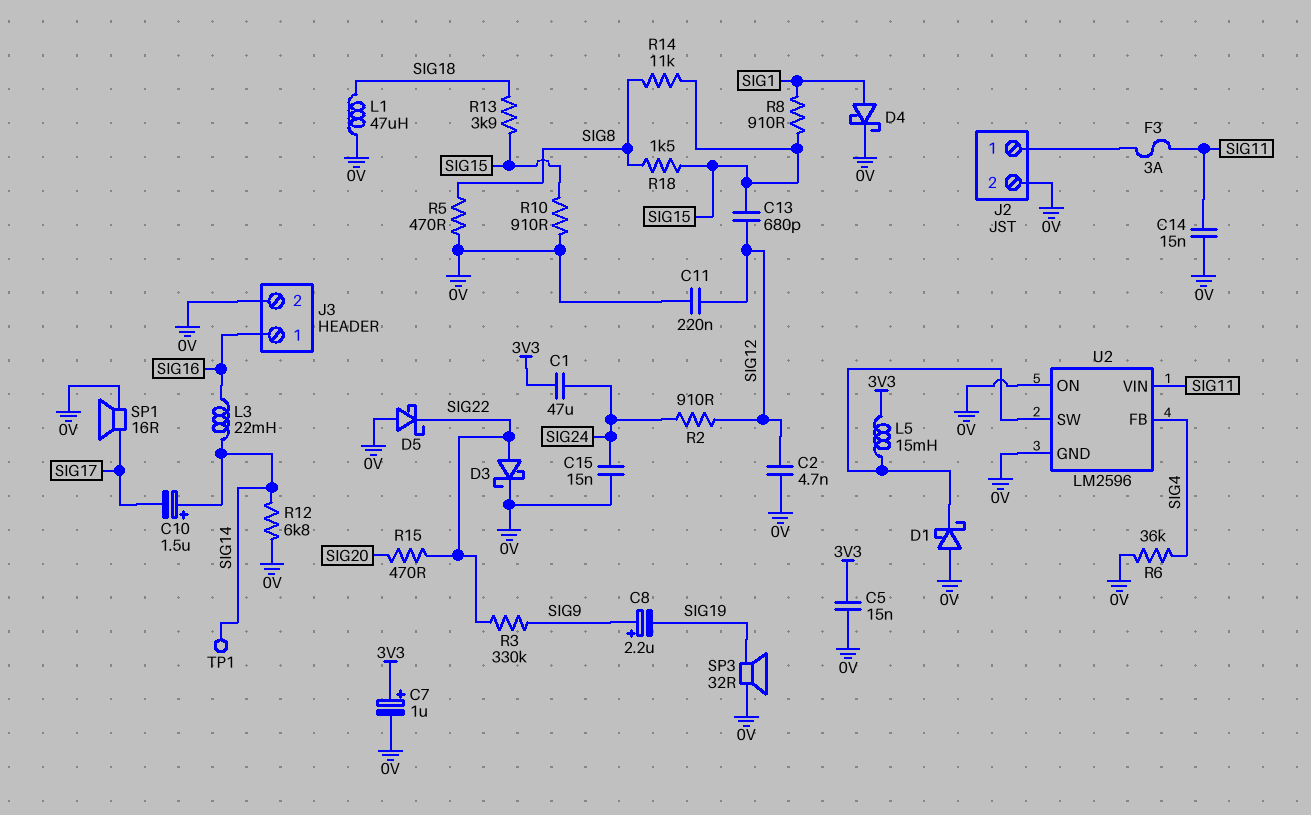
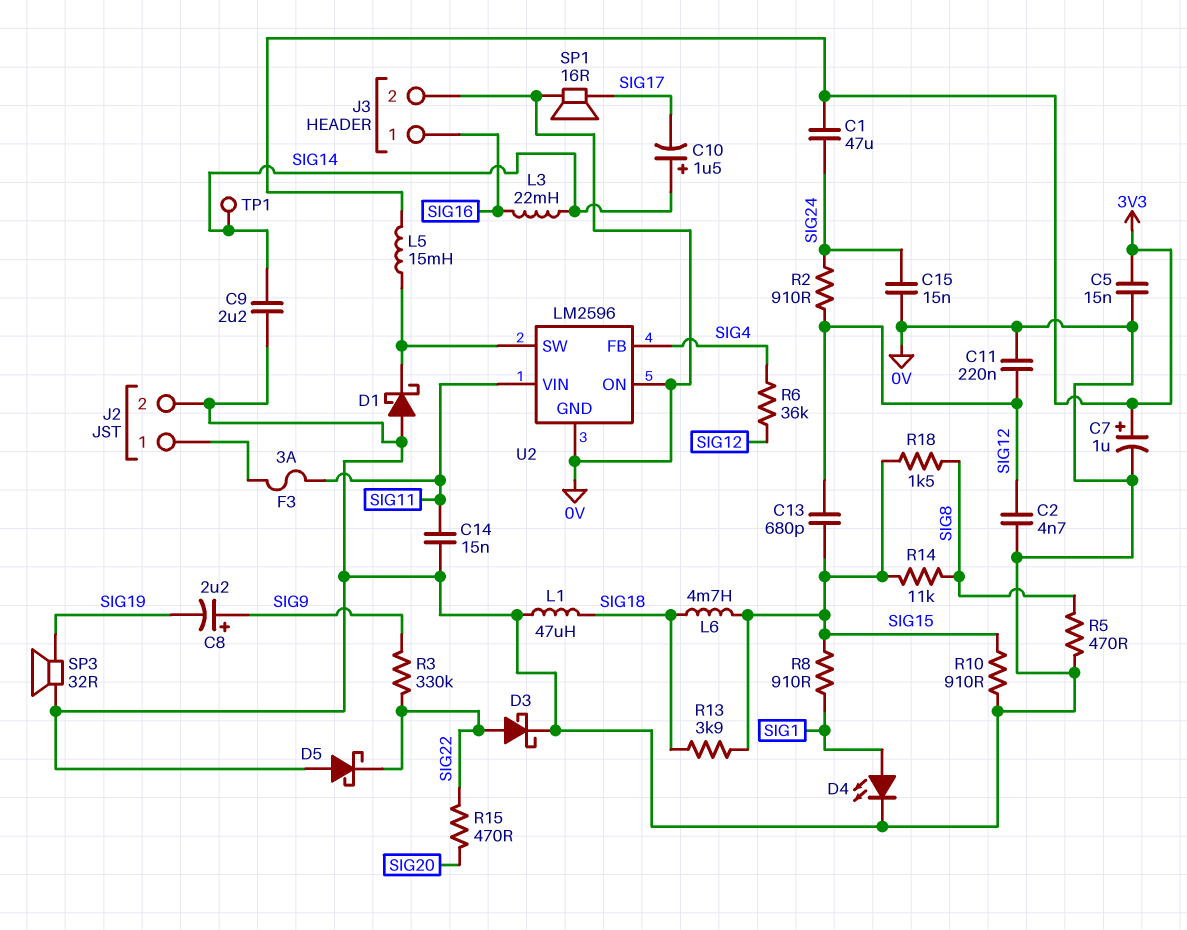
C9: none -> 2.2uF (0V, SIG14)
D4: schottky (A SIG1, K 0V) -> LED (A SIG1, K 0V)
L6: none -> 4.7mH (SIG15, SIG18)
R6: 36k (0V, SIG4) -> 36k (SIG4, SIG12)
R12: 6.8k (0V, SIG14) -> none

